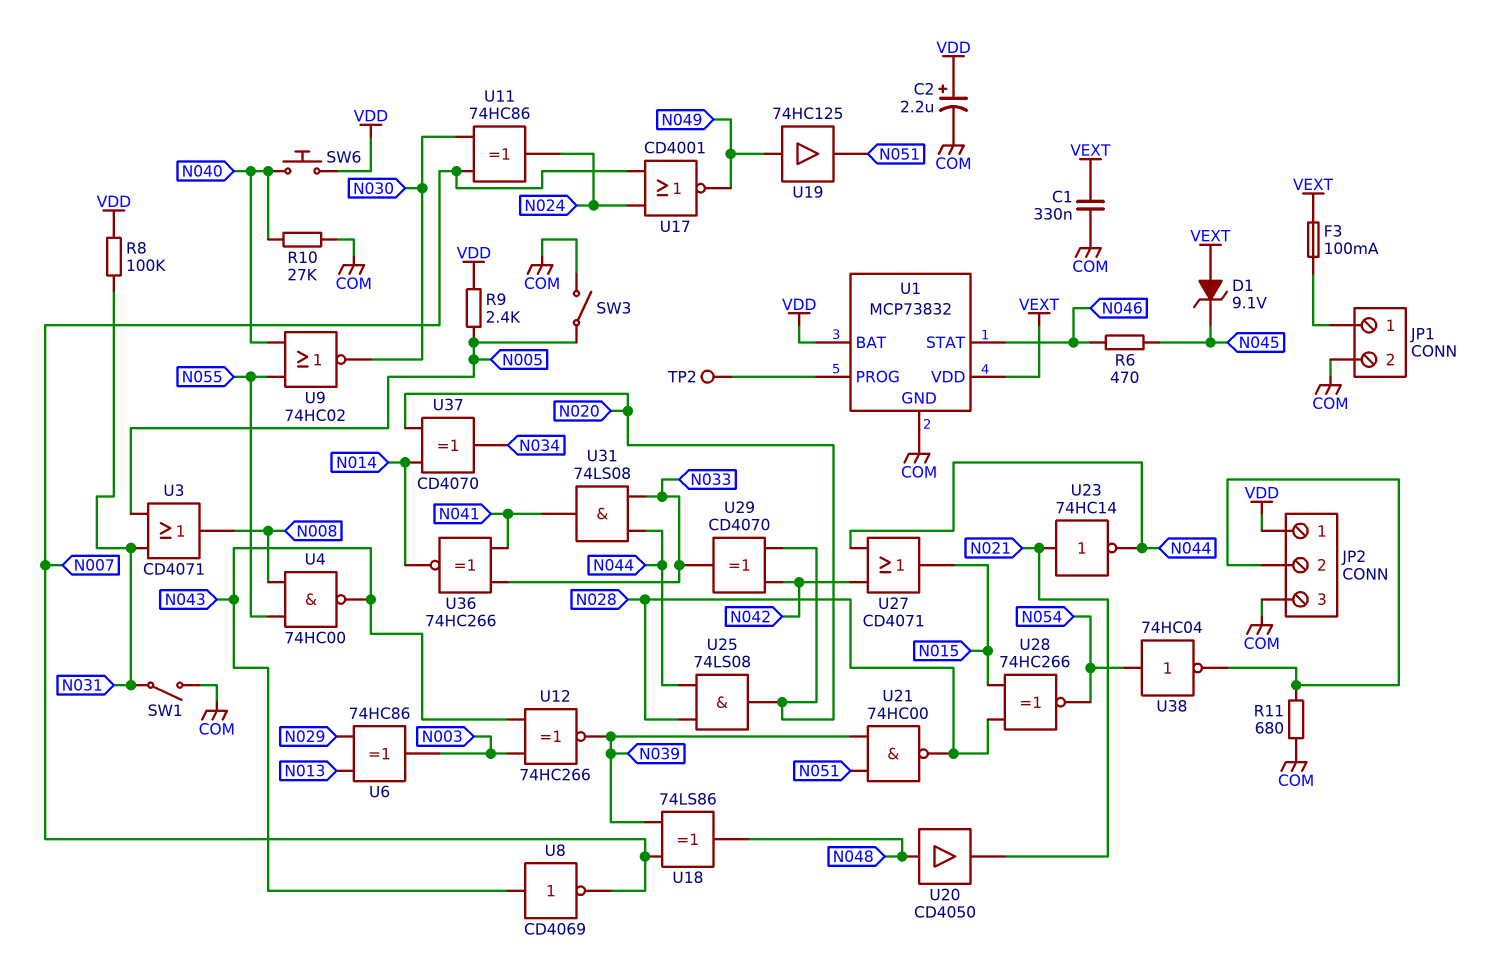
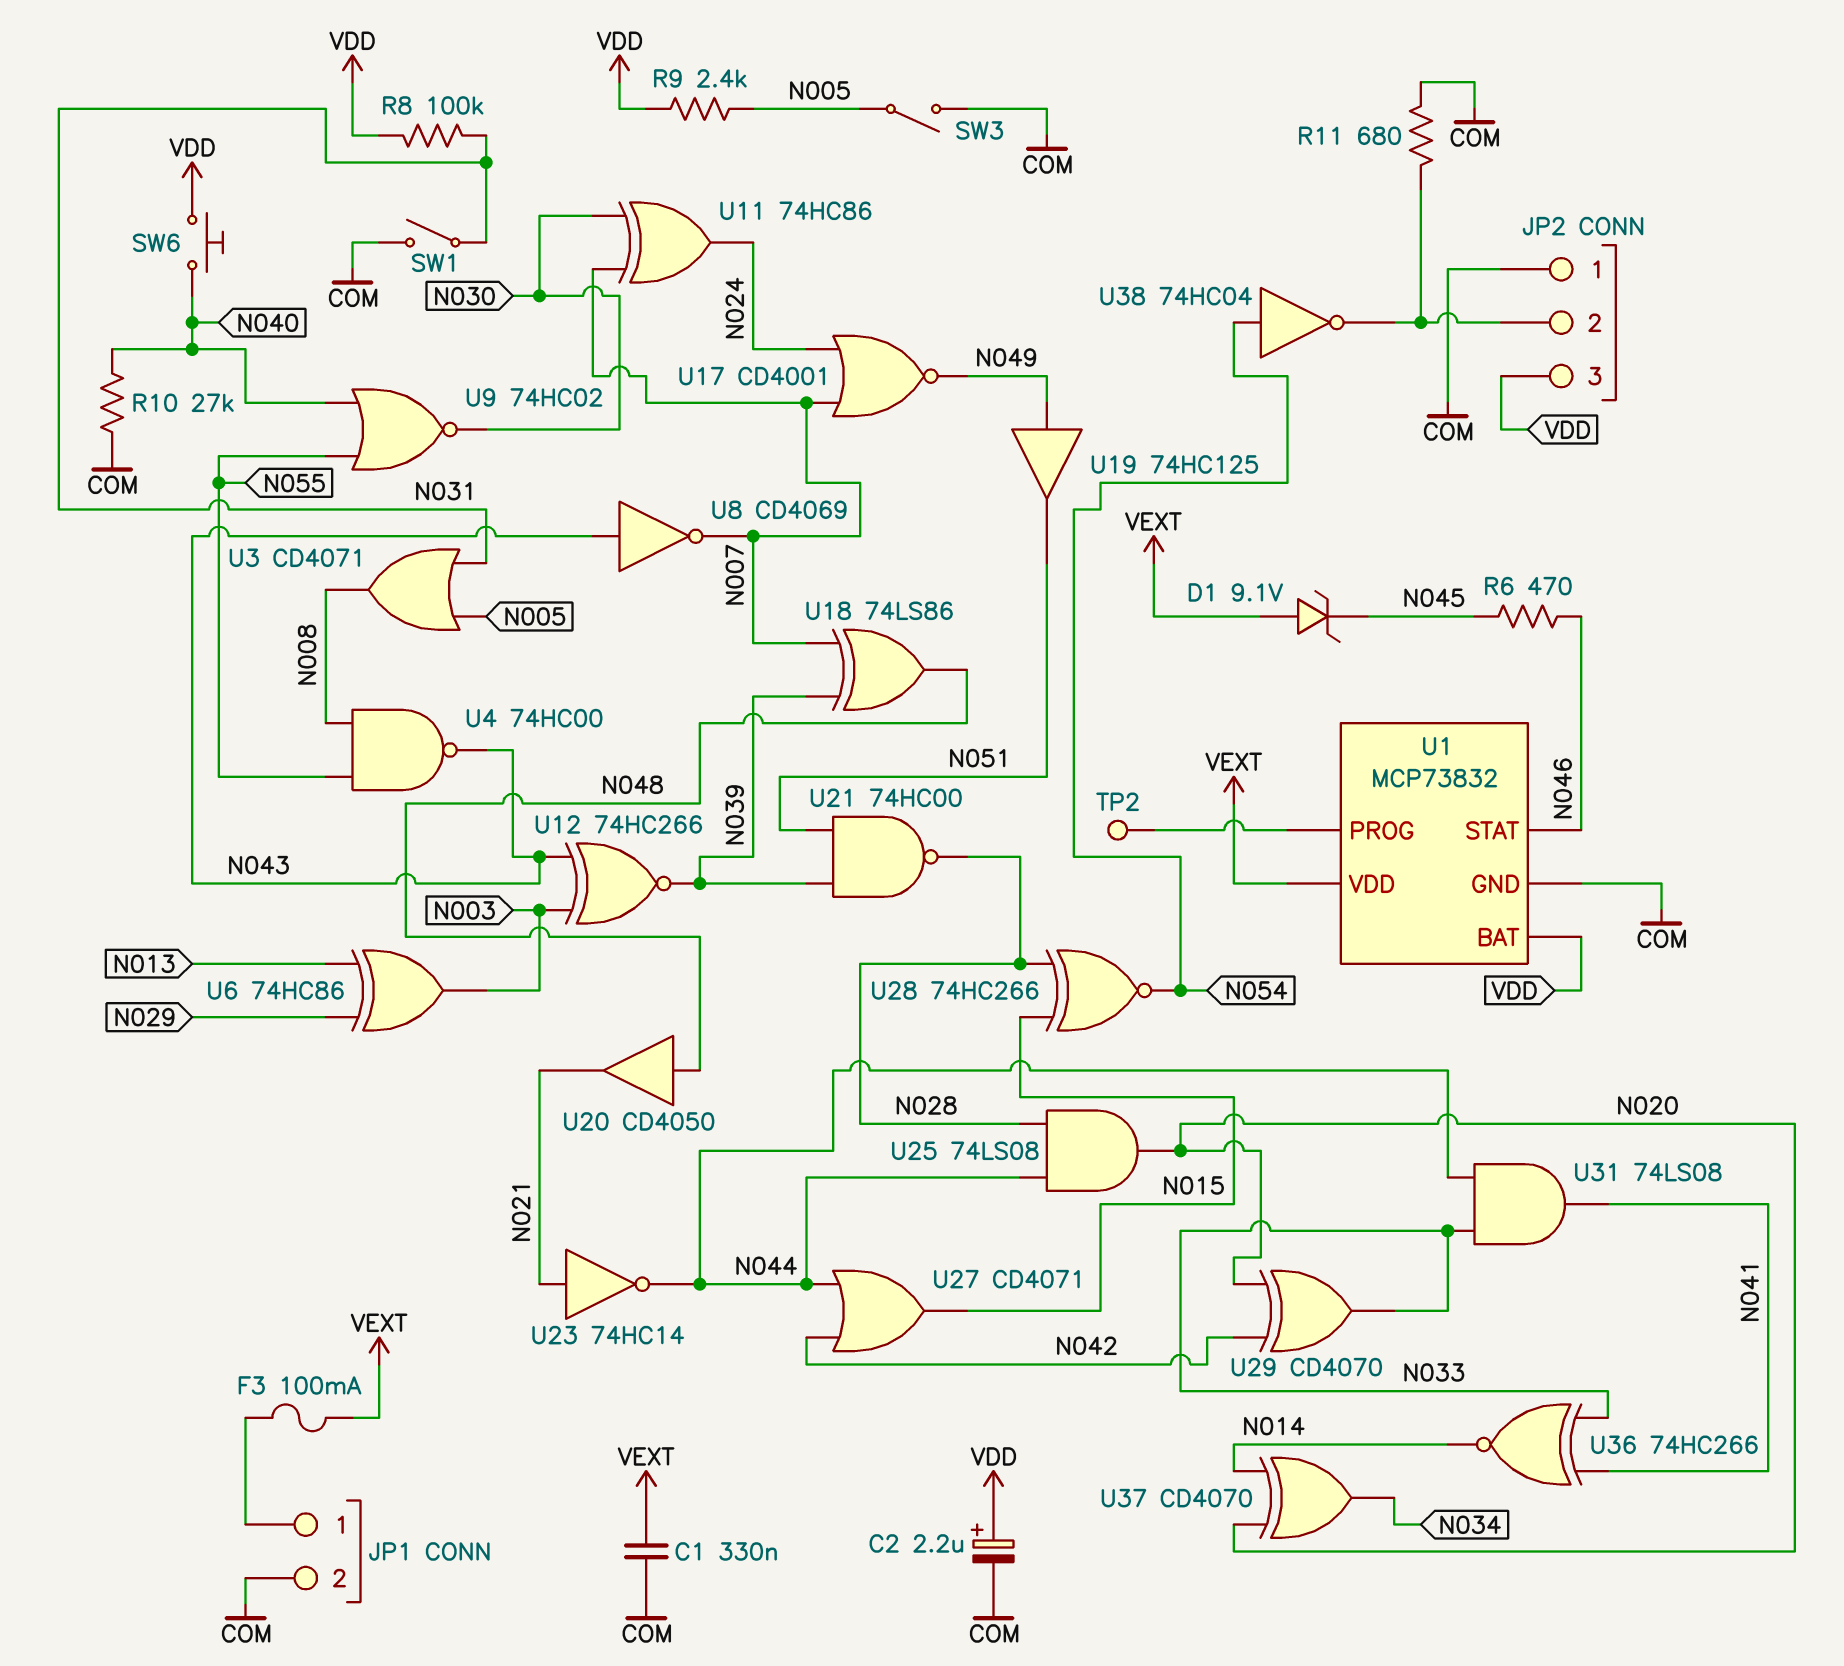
JP2 pin 1: VDD -> COM
JP2 pin 3: COM -> VDD

